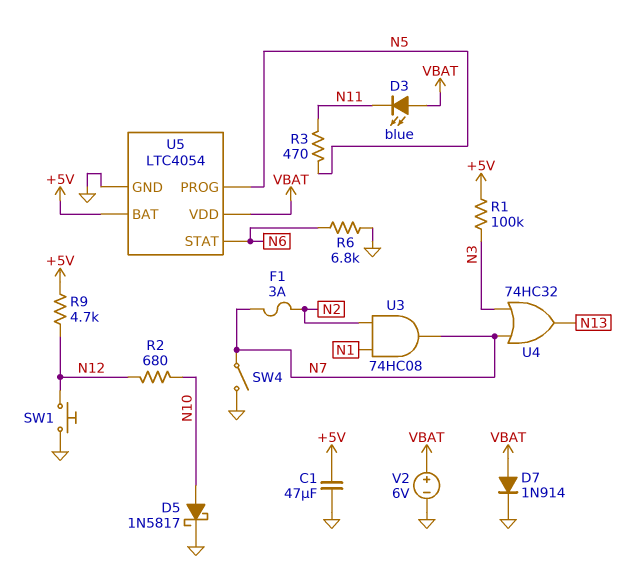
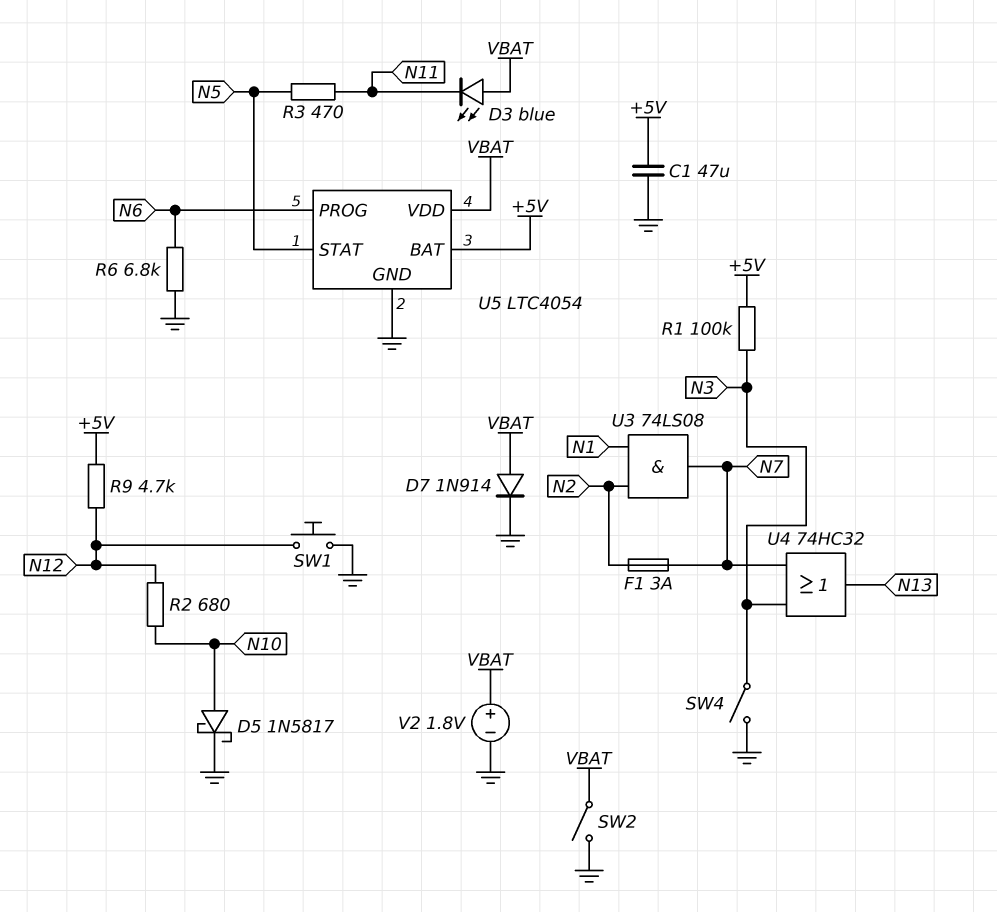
SW2: none -> switch (GND, VBAT)
SW4: switch (GND, N7) -> switch (GND, N3)
U3: AND 74HC08 (in N1, in N2, out N7) -> AND 74LS08 (in N1, in N2, out N7)
U5 pin PROG: N5 -> N6
U5 pin STAT: N6 -> N5
V2: 6V (plus VBAT, minus GND) -> 1.8V (plus VBAT, minus GND)

